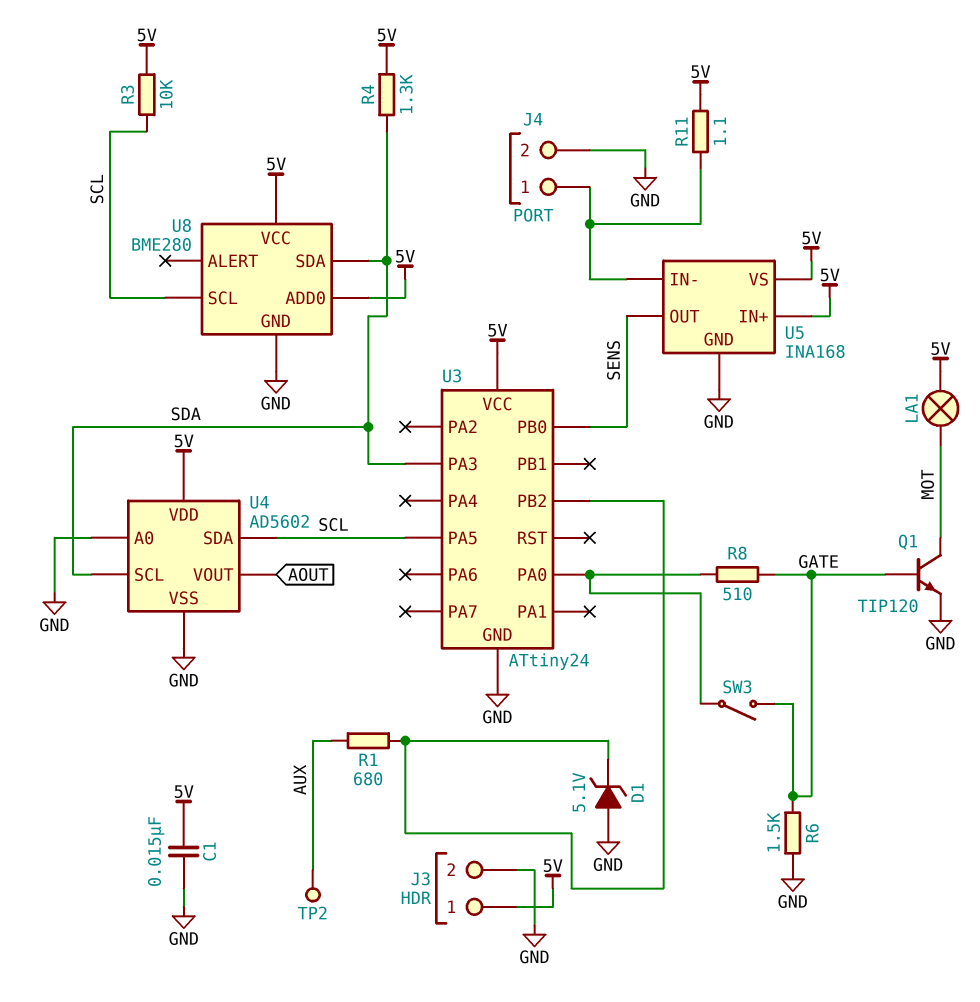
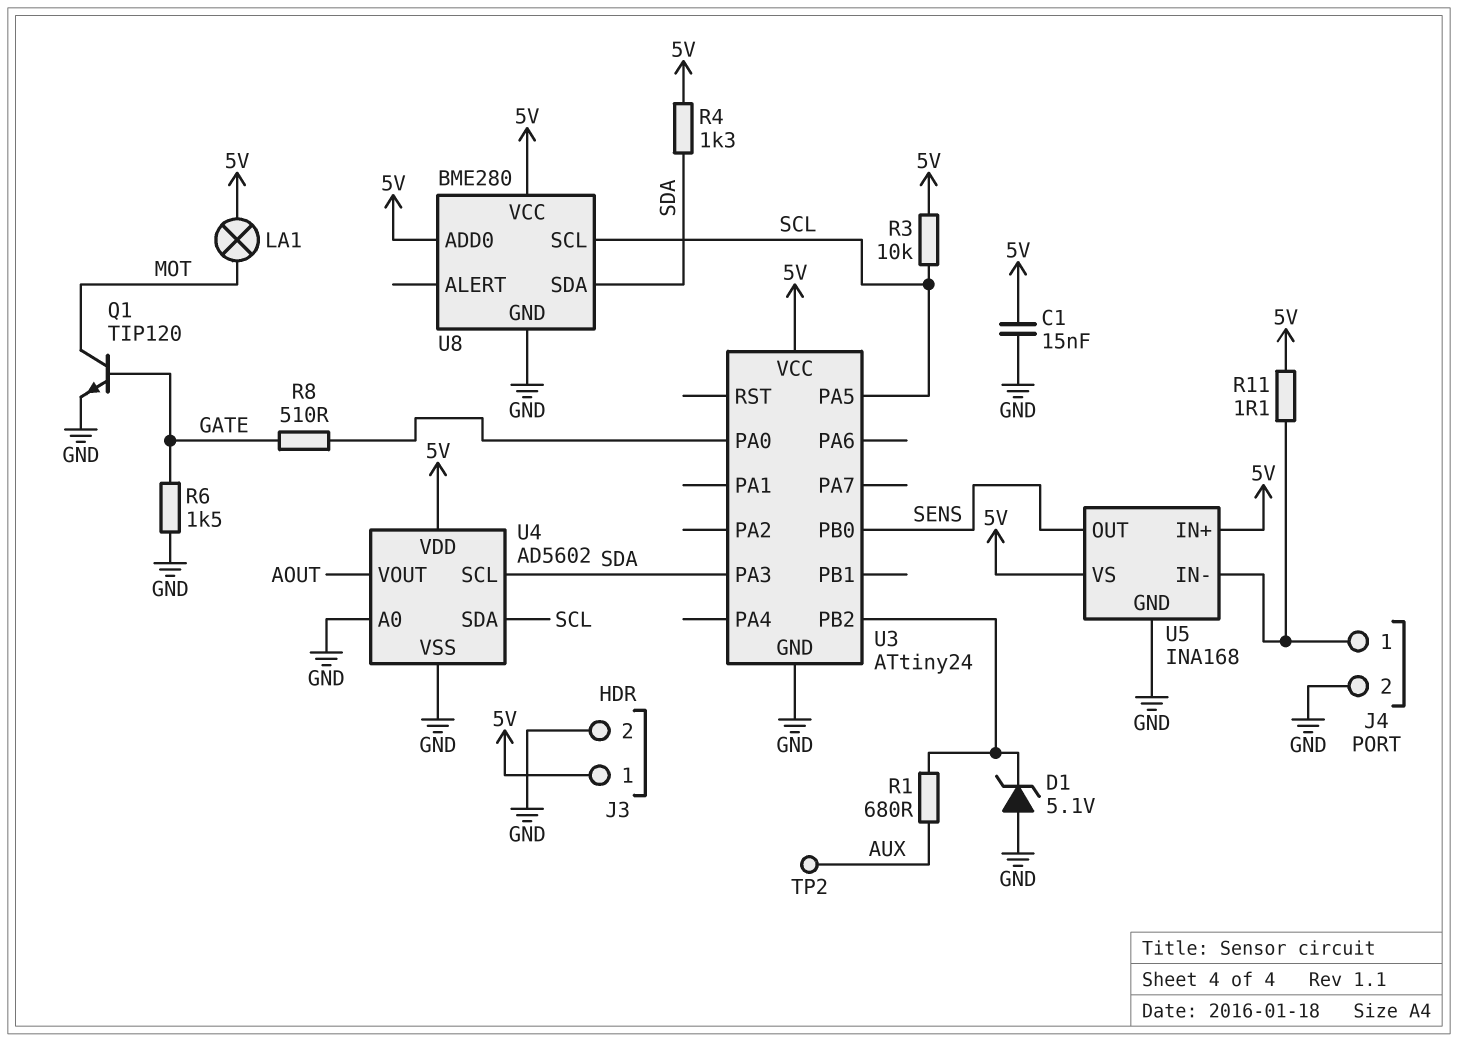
SW3: switch (GATE, U3/PA0) -> none

